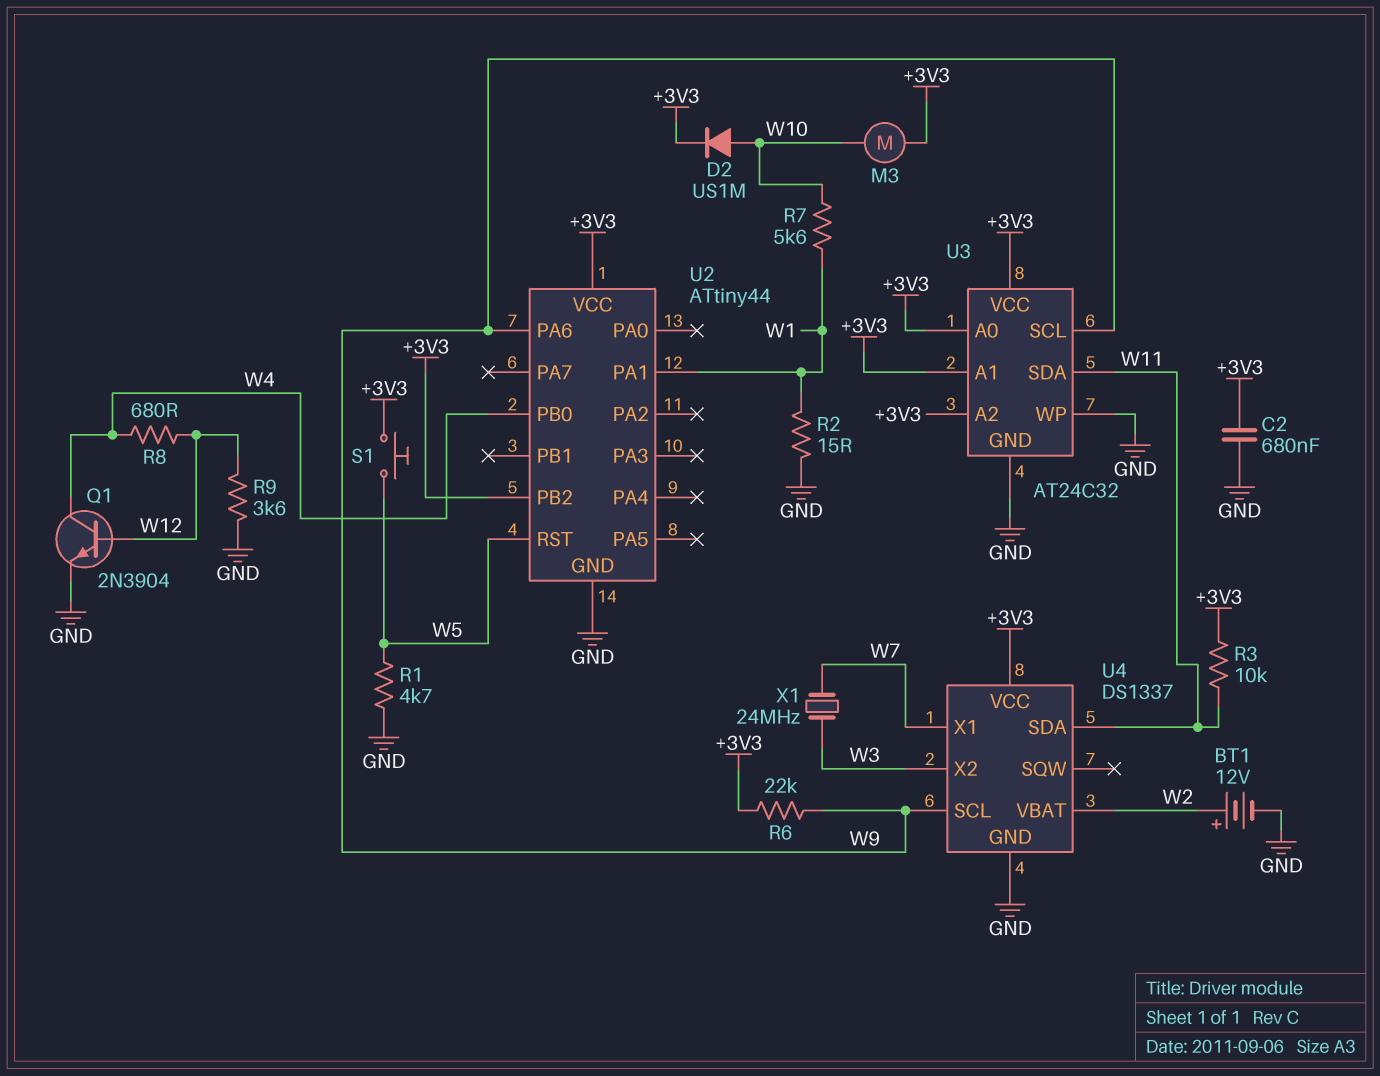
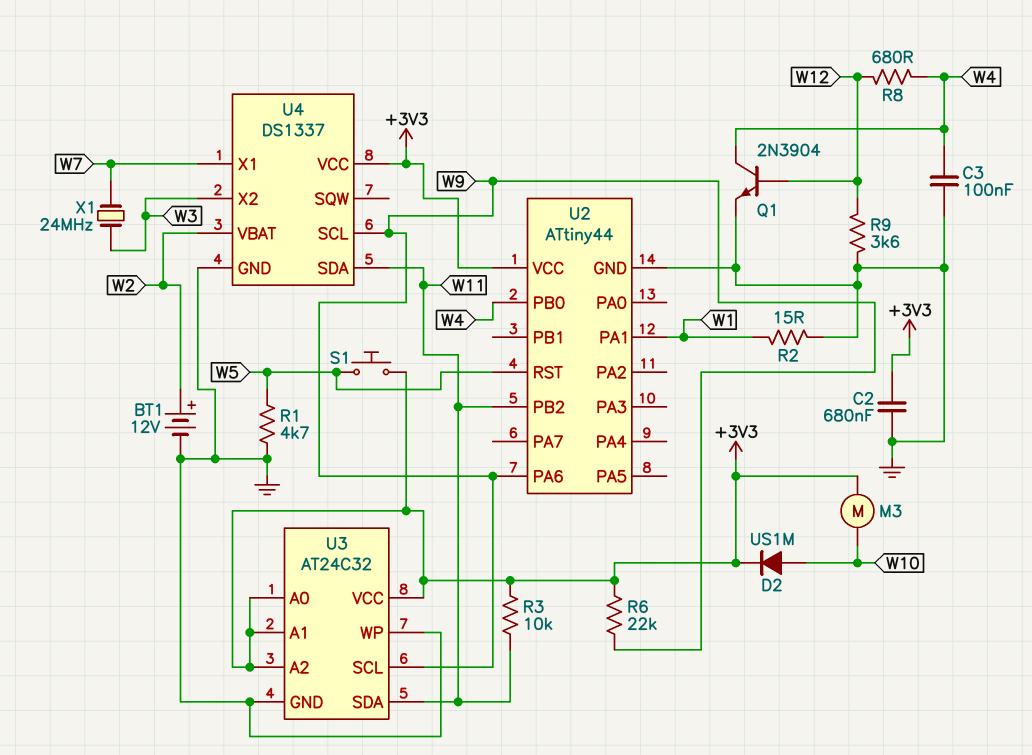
C3: none -> 100nF (GND, W4)
R7: 5.6k (W1, W10) -> none
U2 pin PB2: +3V3 -> W11

